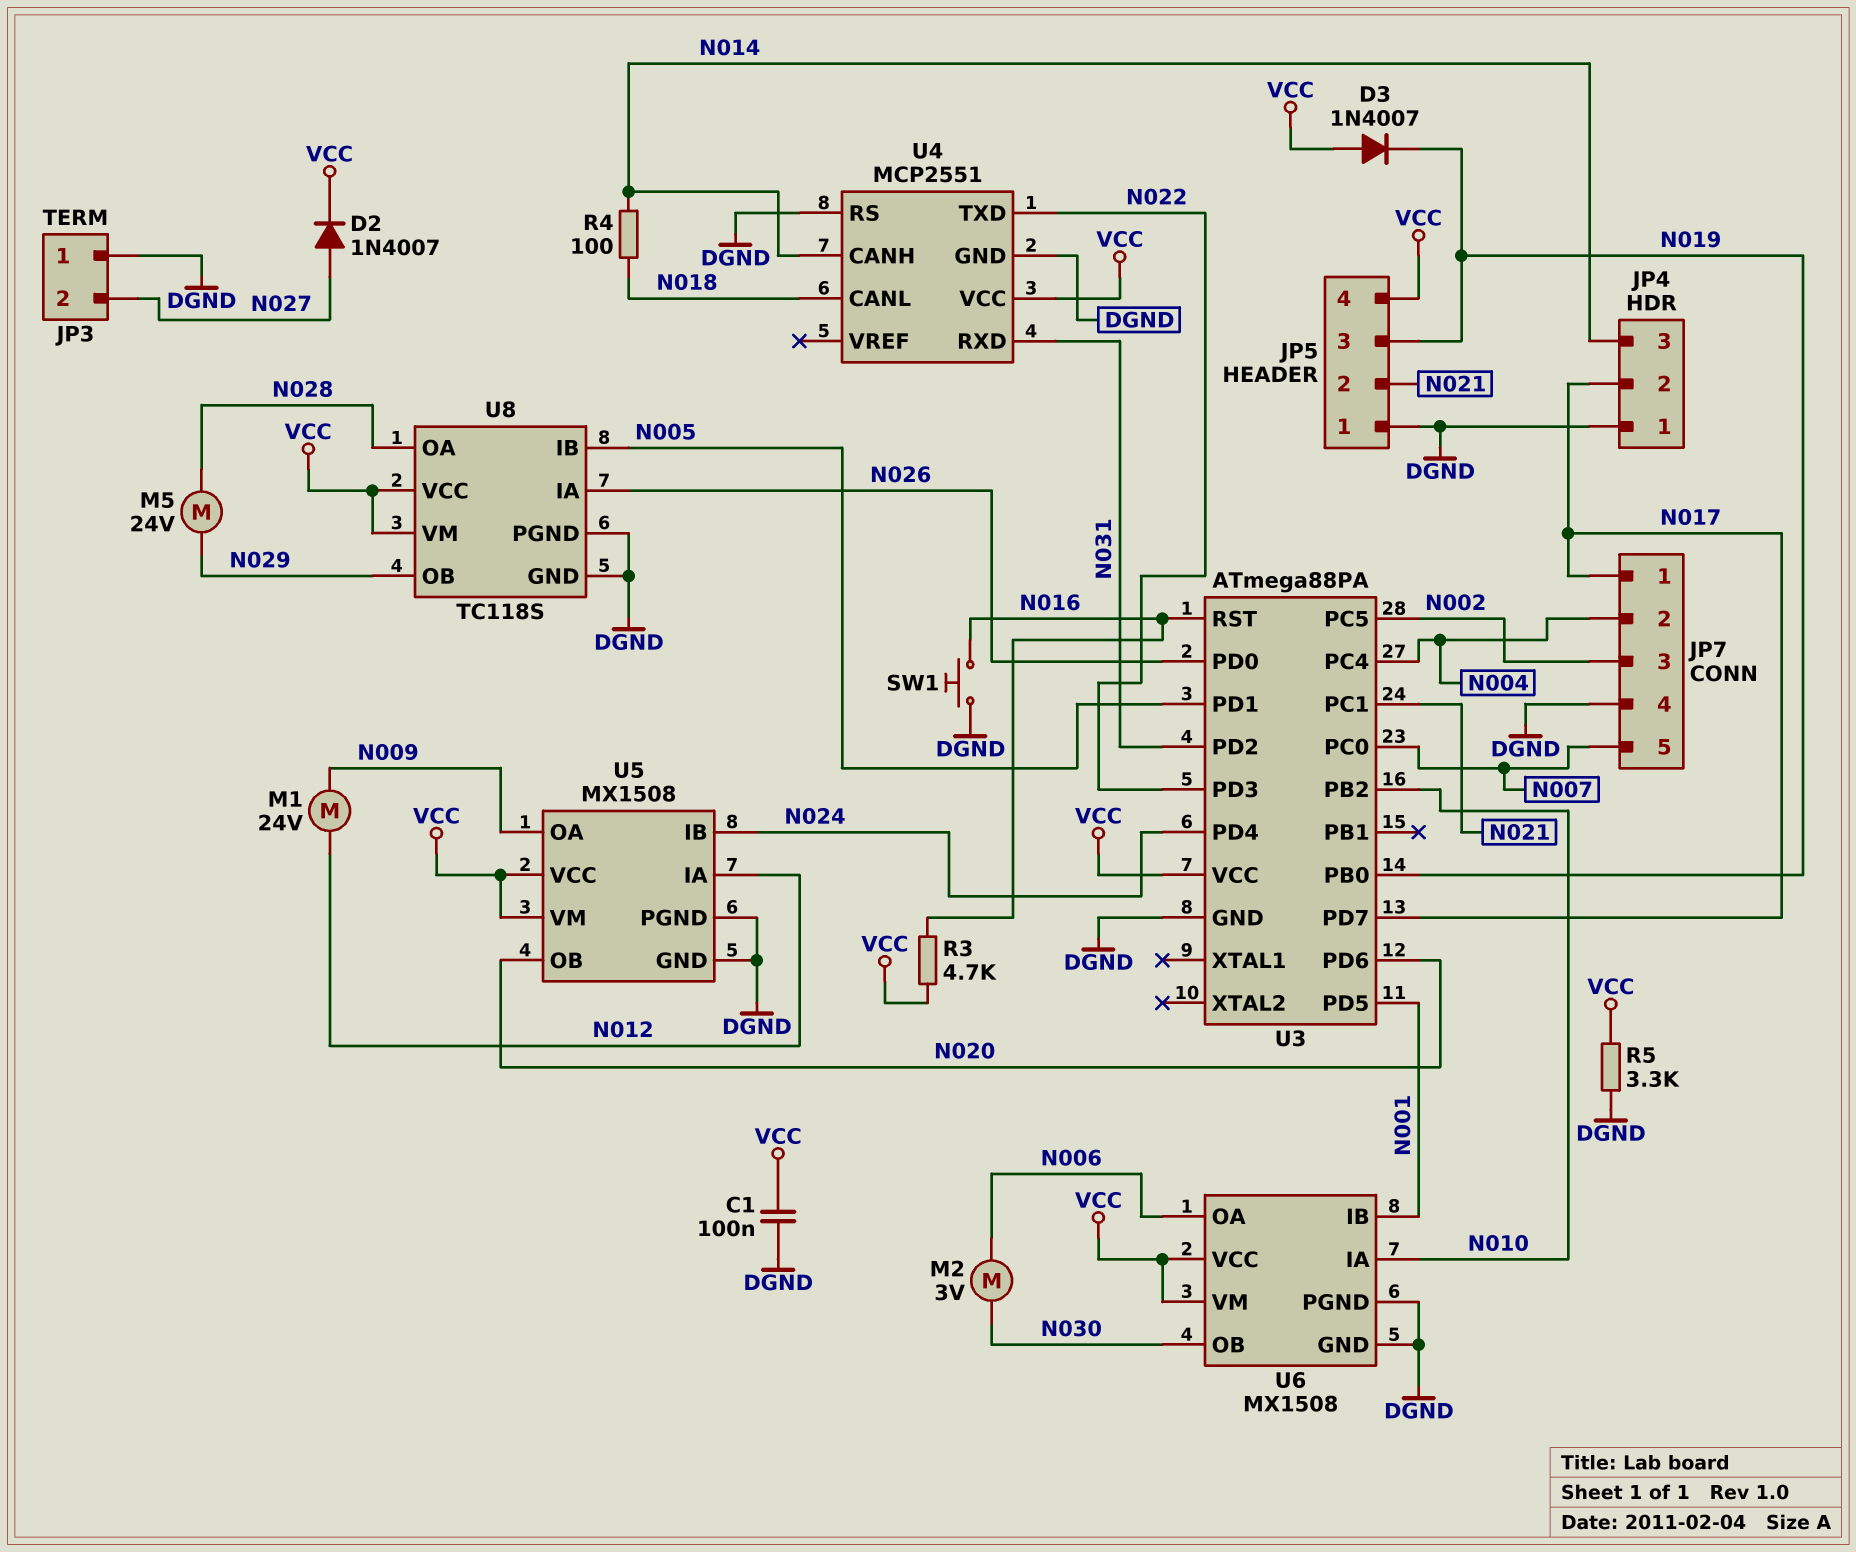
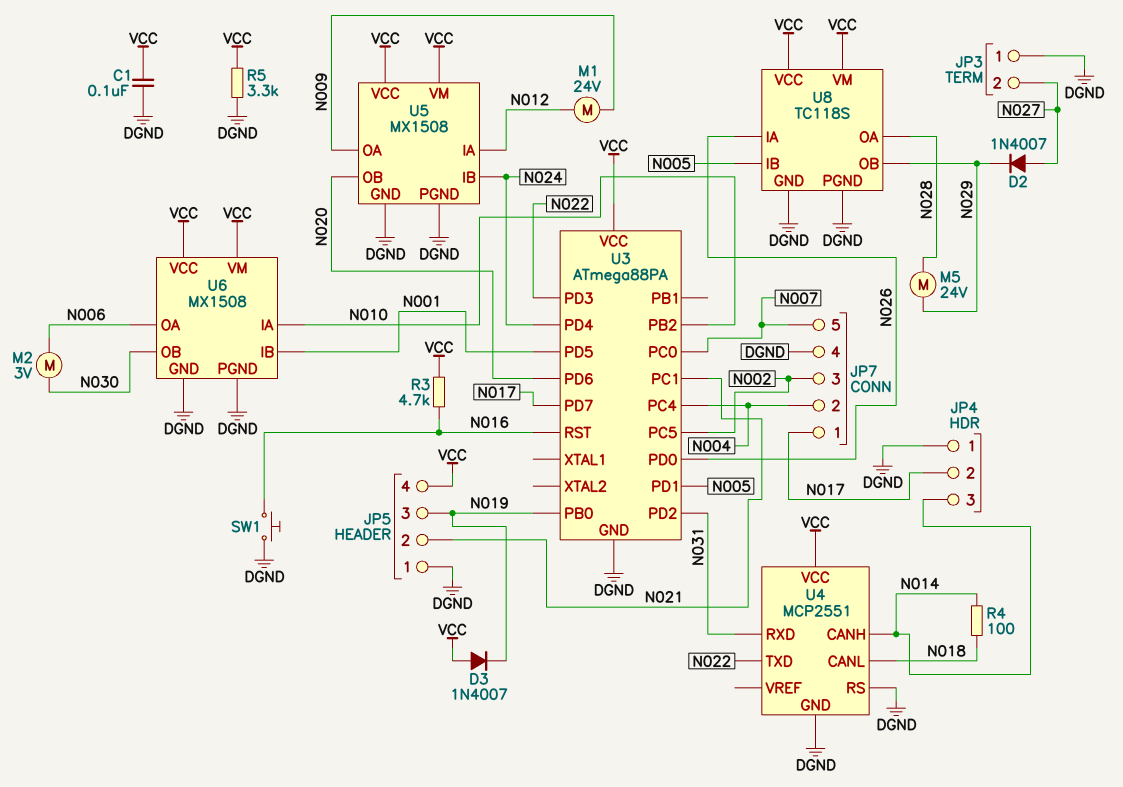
D2: diode 1N4007 (A N027, K VCC) -> diode 1N4007 (A N027, K N029)

